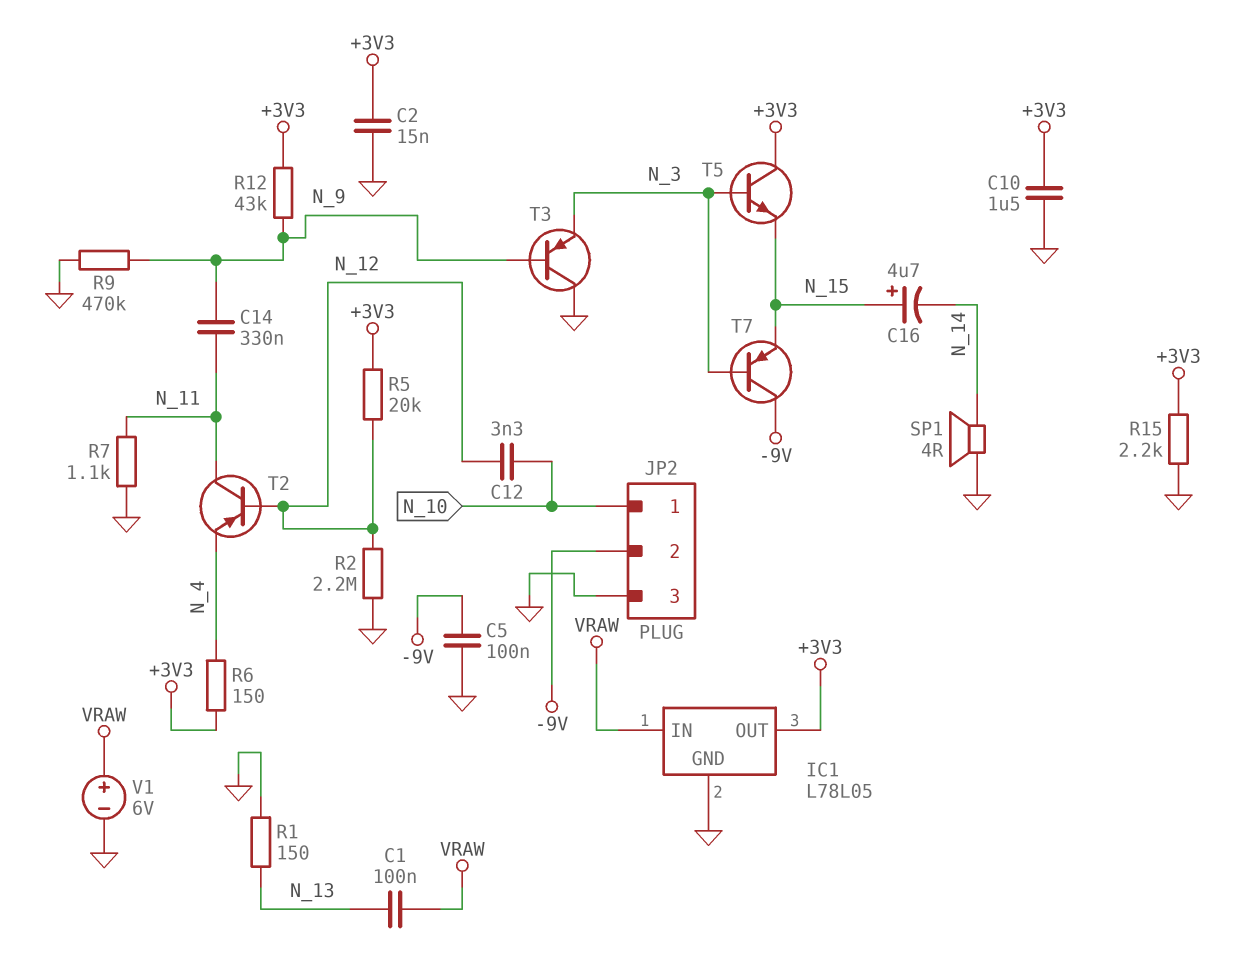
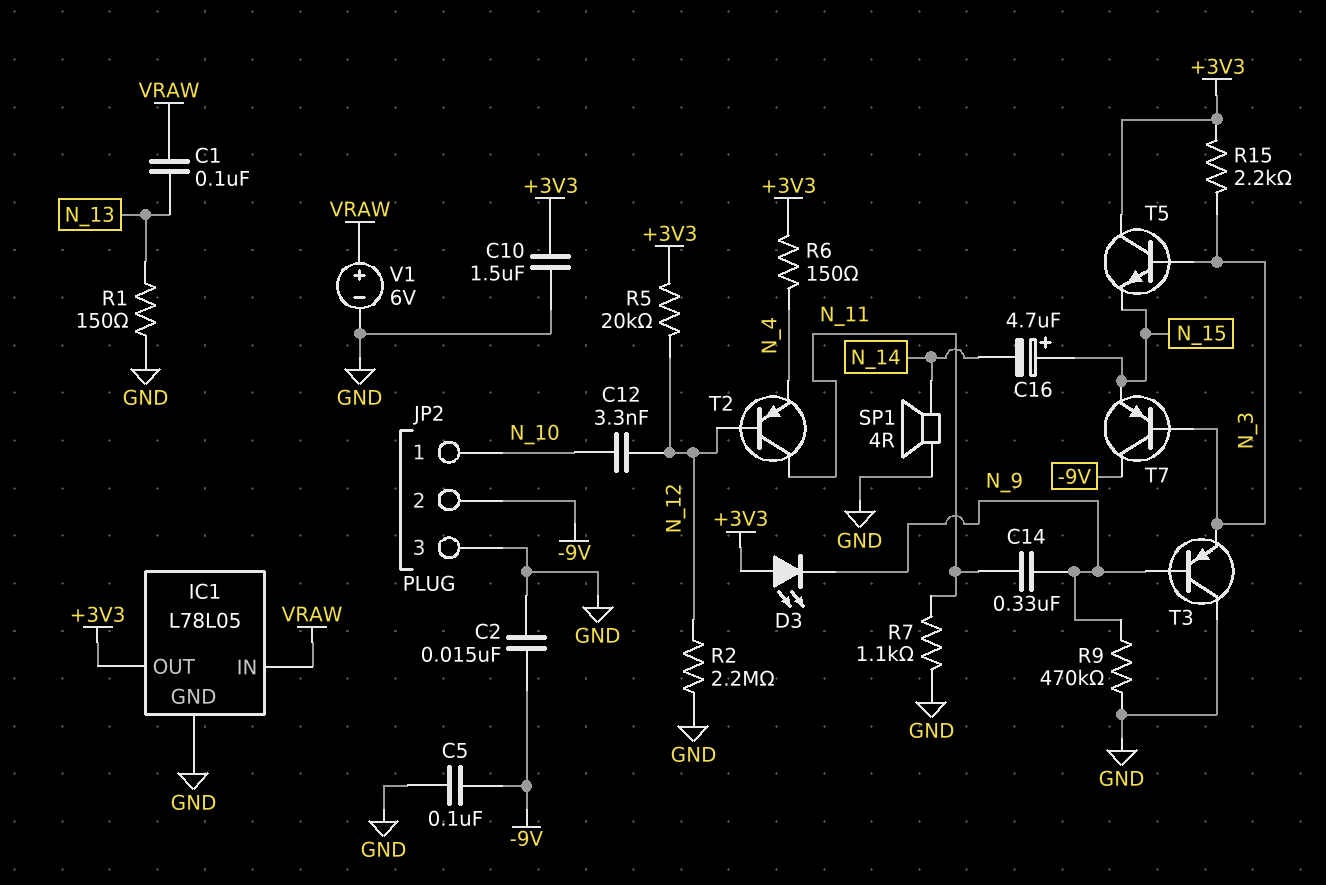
C2: 15nF (+3V3, GND) -> 15nF (-9V, GND)
D3: none -> LED (A +3V3, K N_9)
R12: 43k (+3V3, N_9) -> none
R15: 2.2k (+3V3, GND) -> 2.2k (+3V3, N_3)

